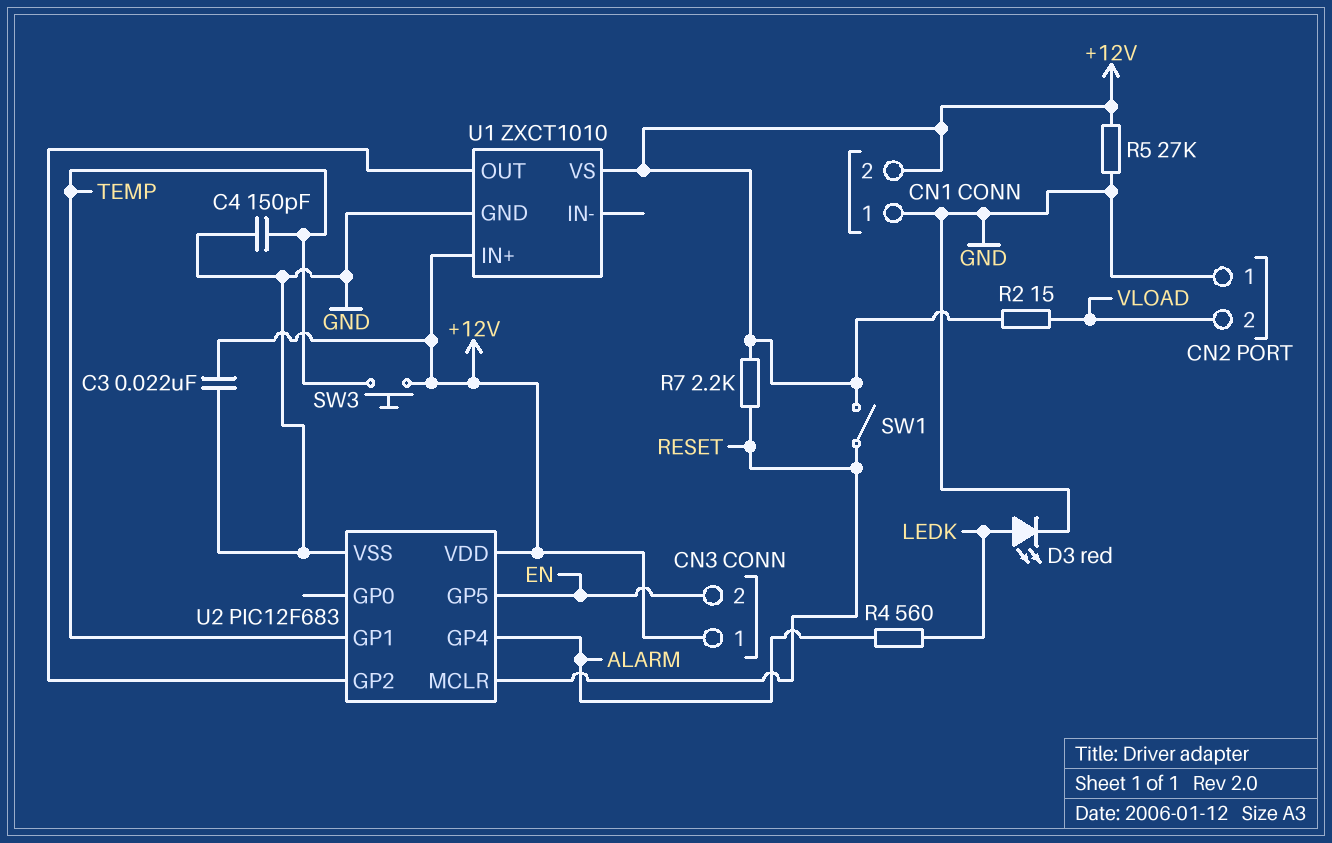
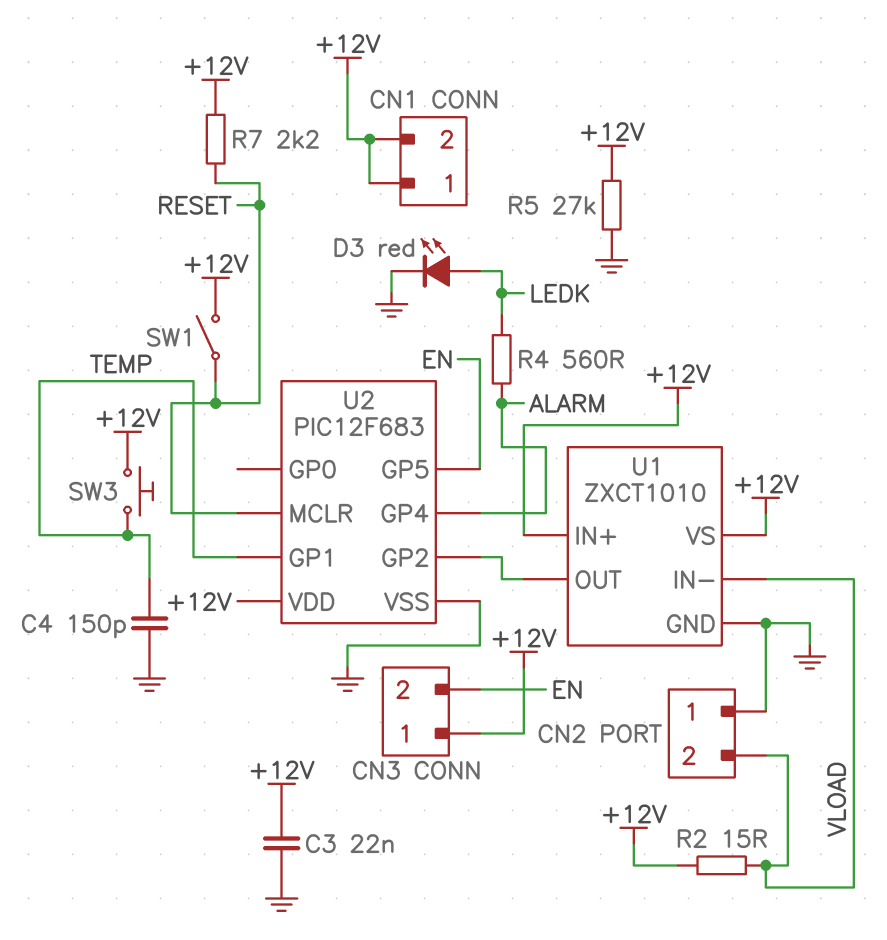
CN1 pin 1: GND -> +12V
U1 pin IN-: none -> VLOAD

